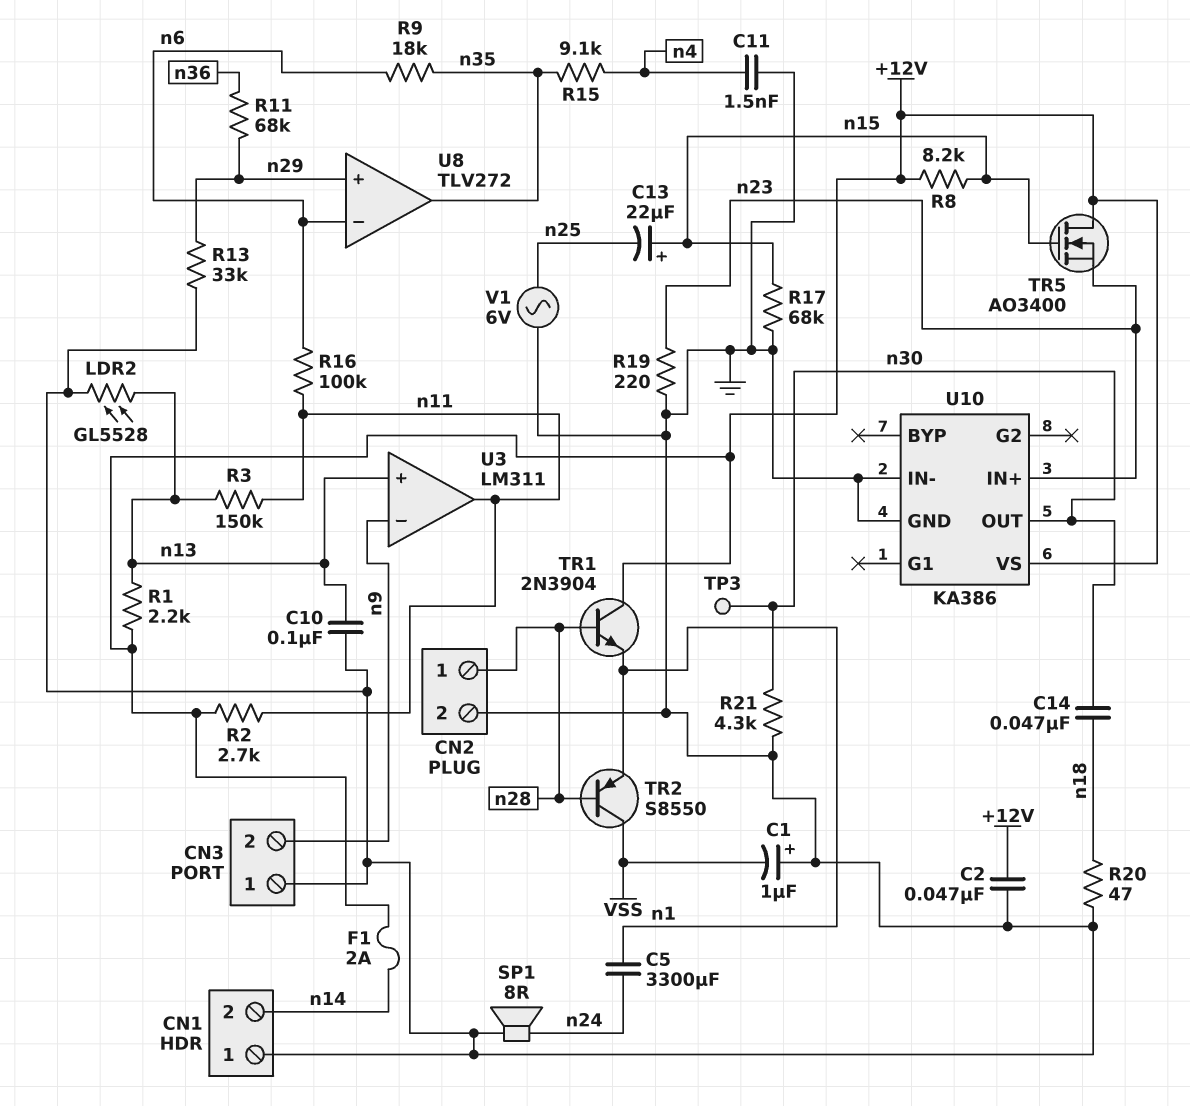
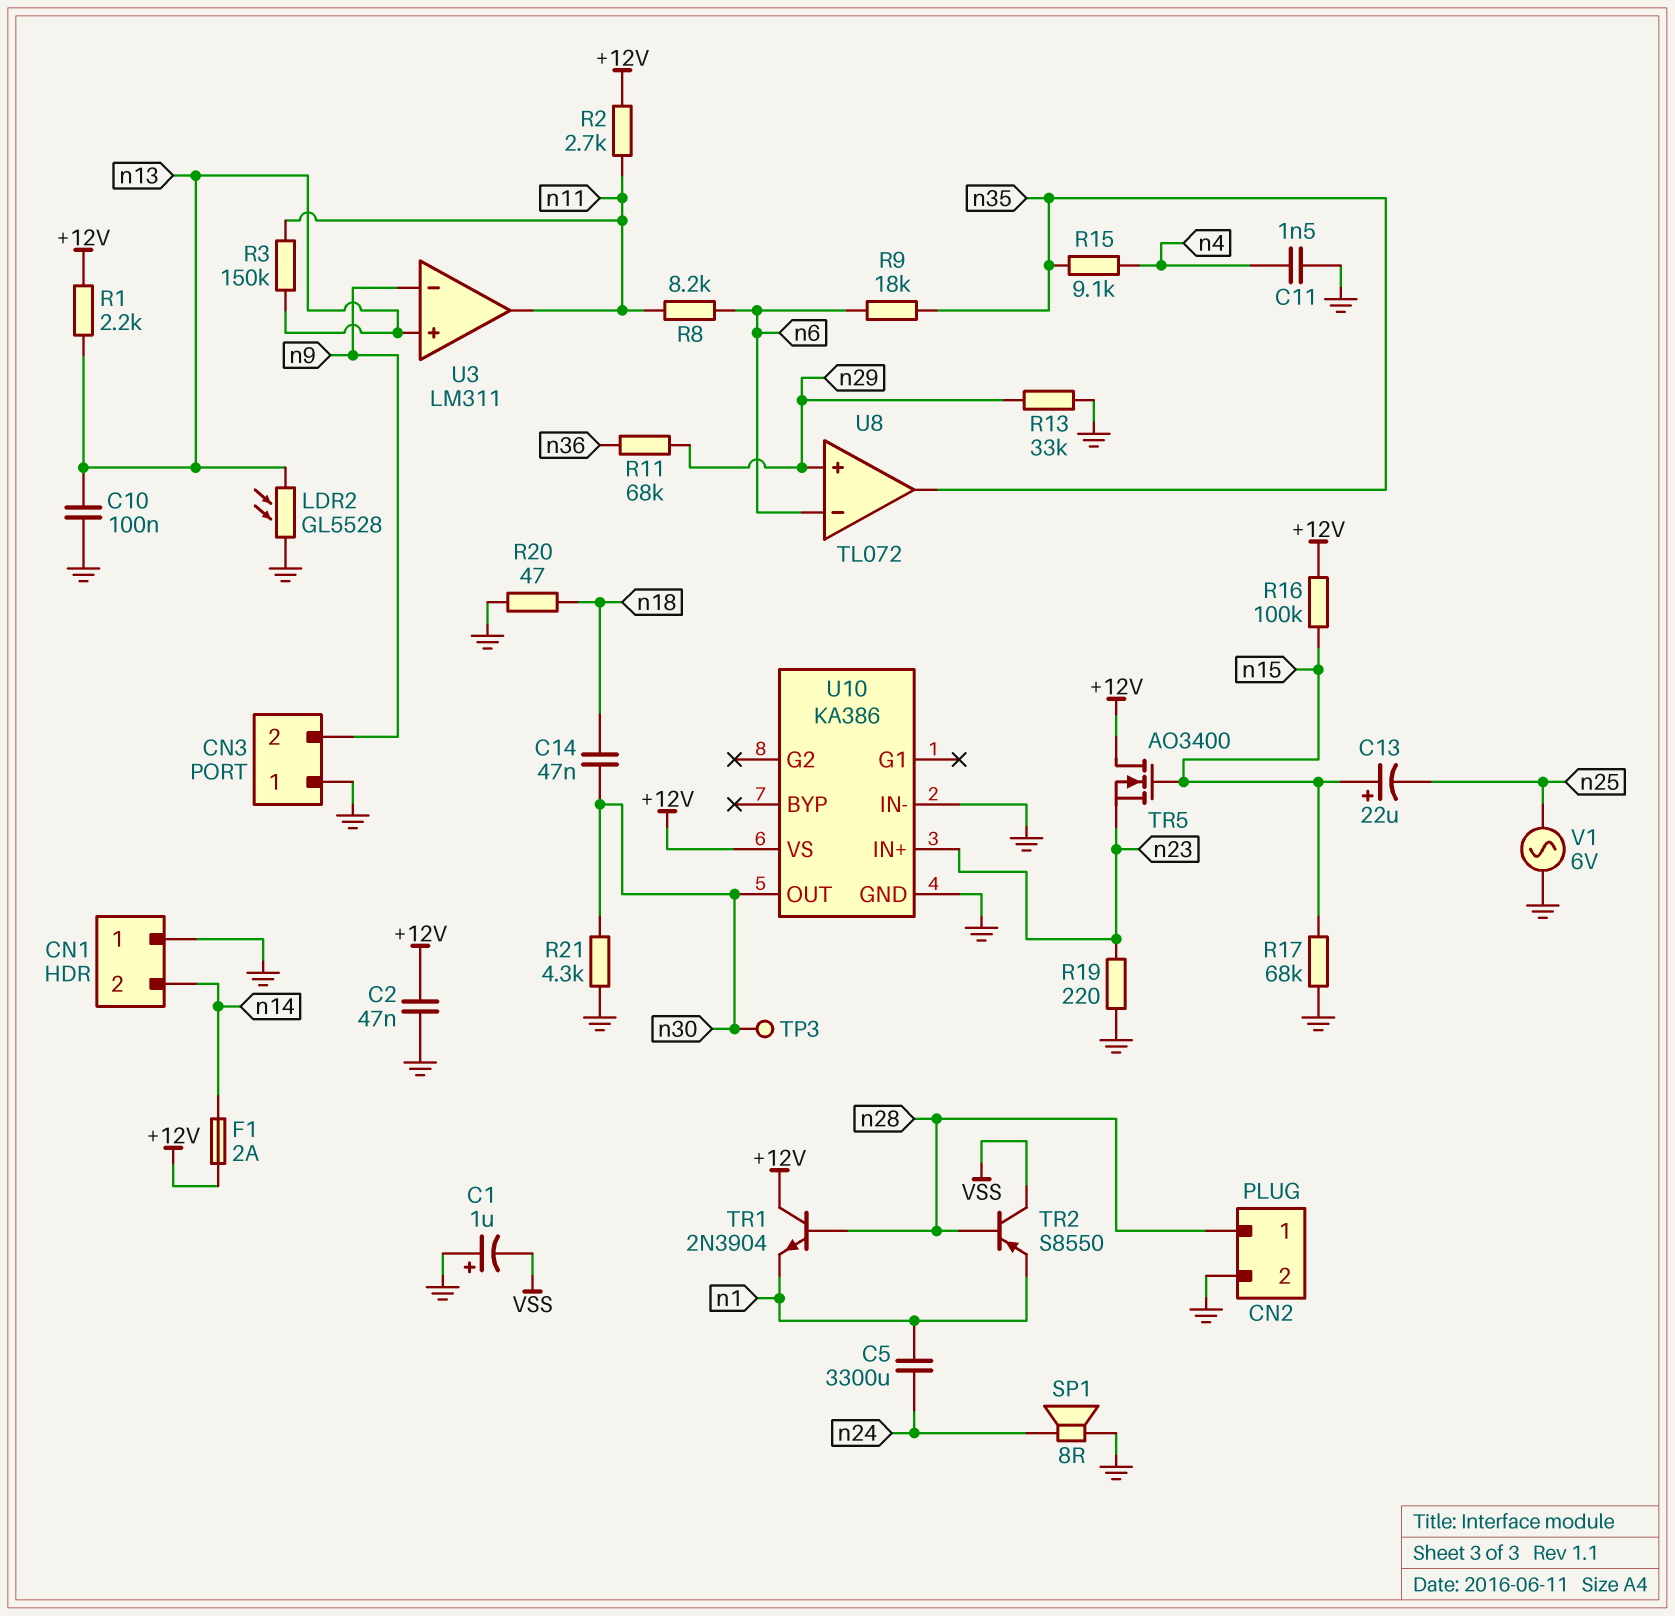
R8: 8.2k (+12V, n15) -> 8.2k (n6, n11)
R16: 100k (n6, n11) -> 100k (+12V, n15)
U8: TLV272 -> TL072

